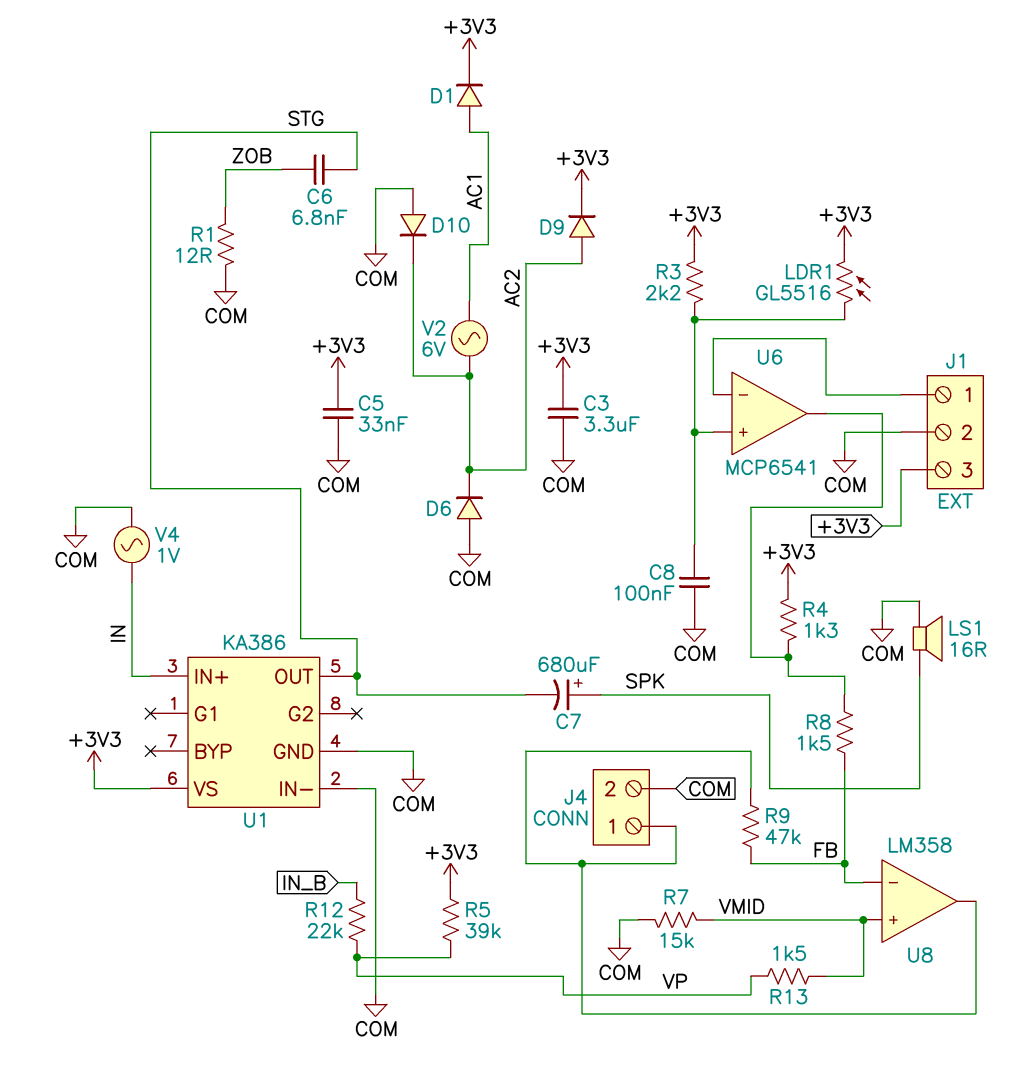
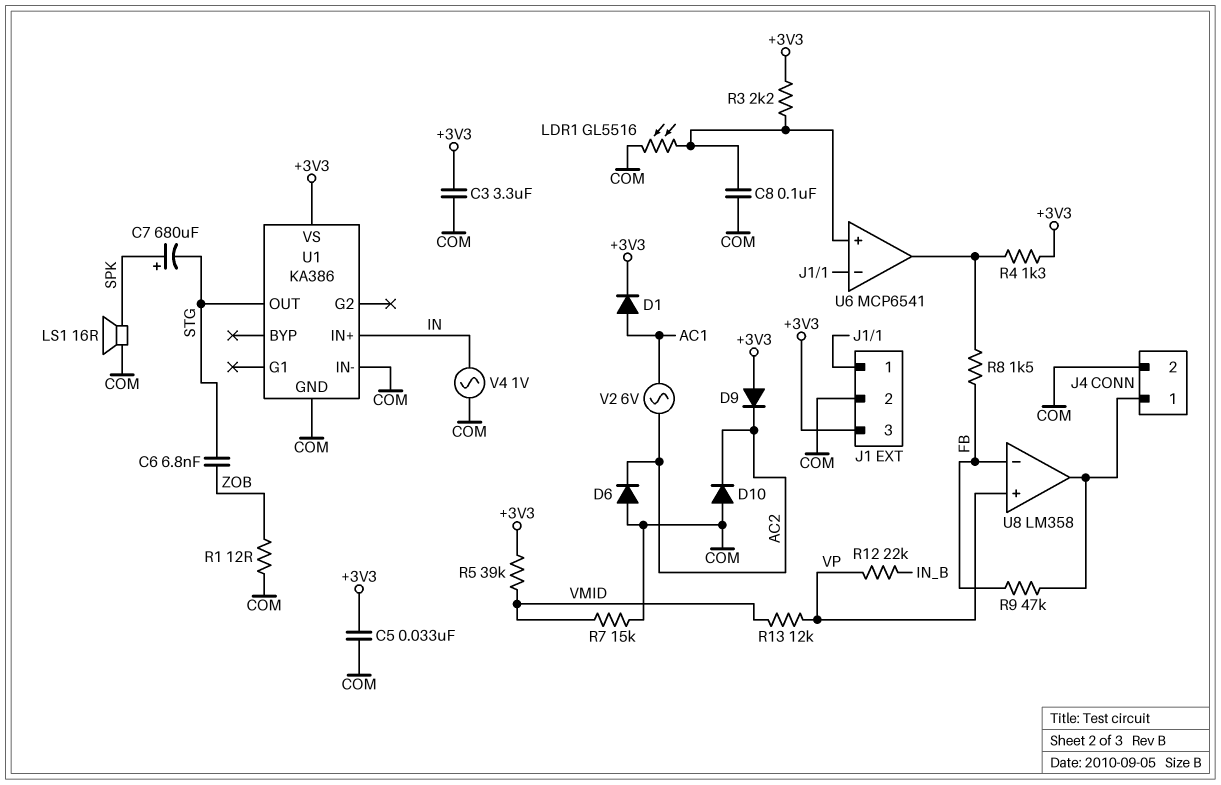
D9: diode (A AC2, K +3V3) -> diode (A +3V3, K AC2)
LDR1: GL5516 (+3V3, U6/in+) -> GL5516 (COM, U6/in+)
R5: 39k (+3V3, VP) -> 39k (+3V3, VMID)
R13: 1.5k (VMID, VP) -> 12k (VMID, VP)
U8 pin in+: VMID -> VP

